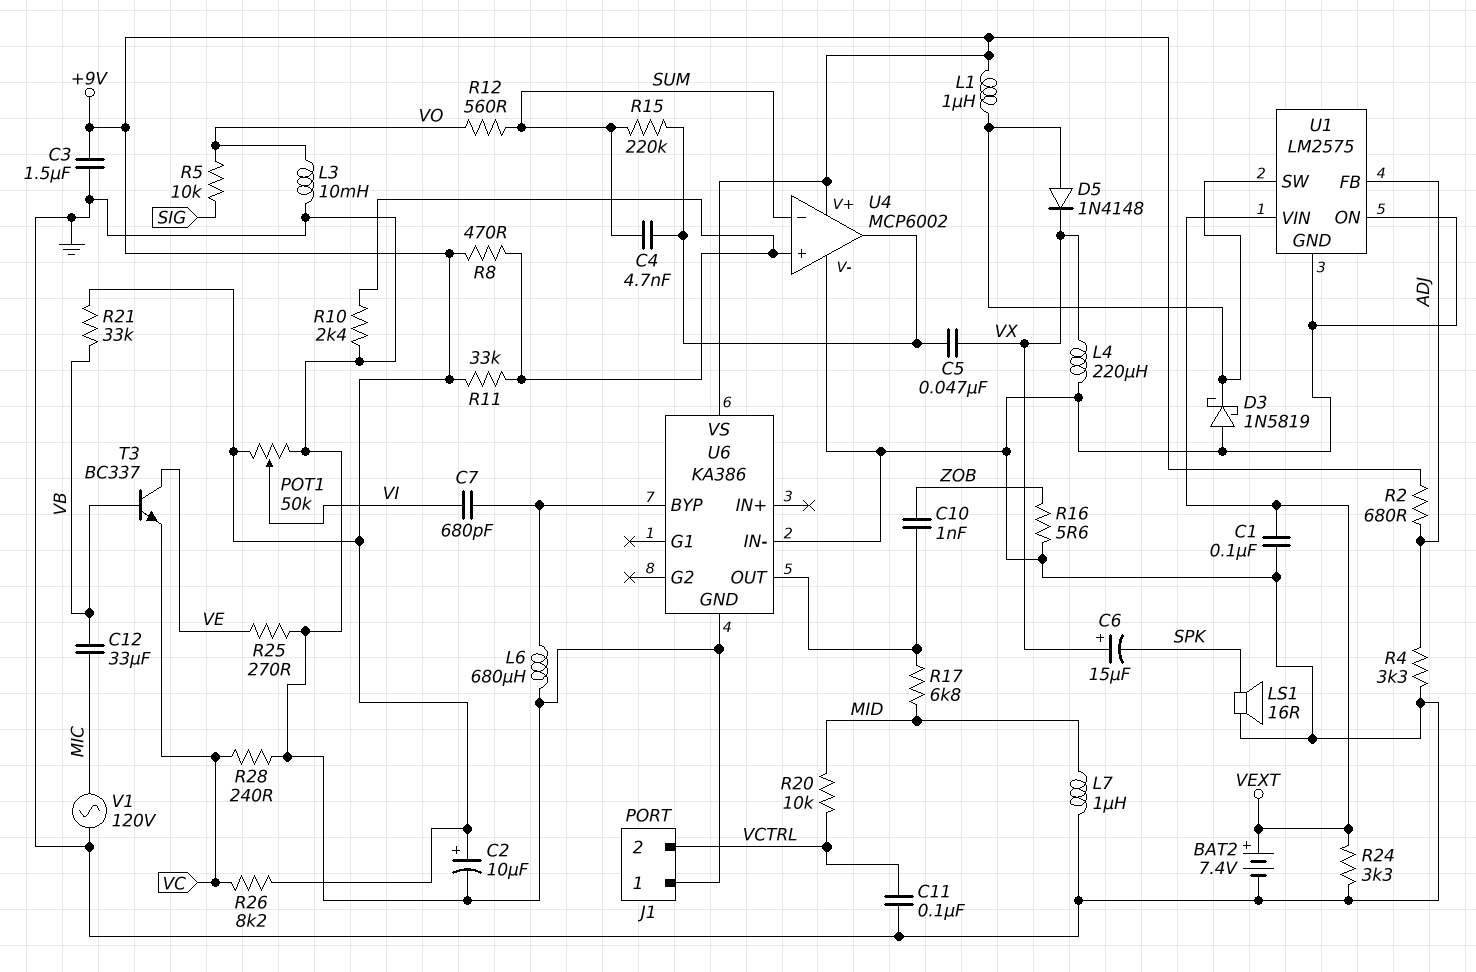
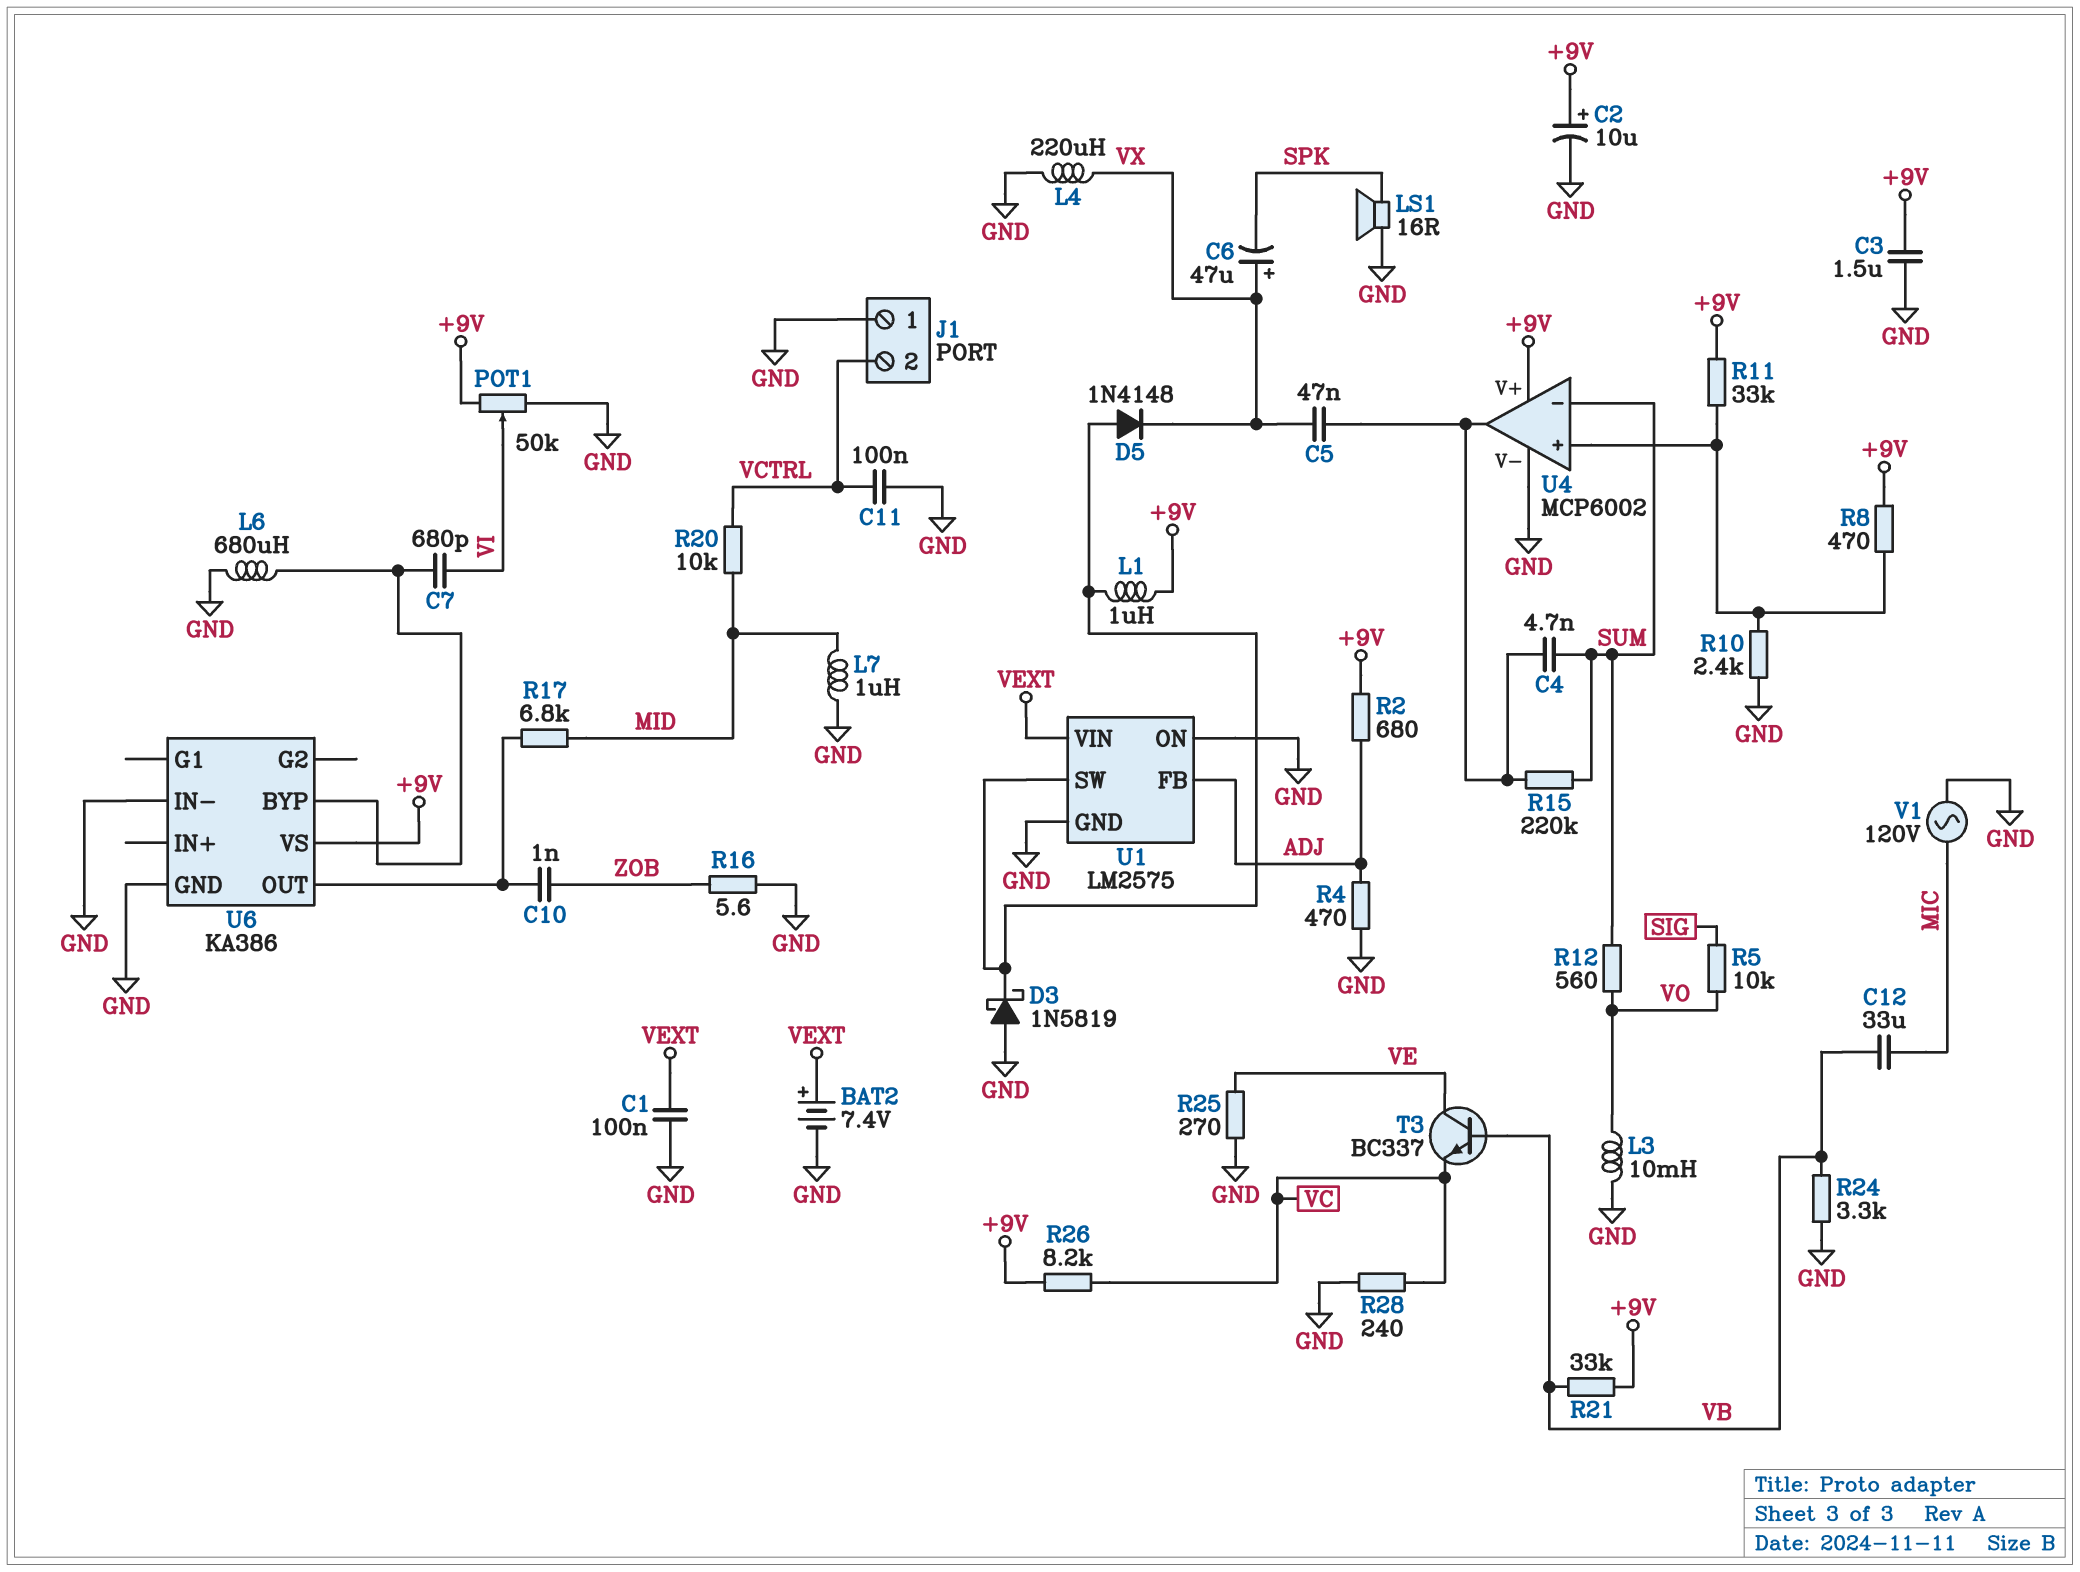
C6: 15uF (plus VX, minus SPK) -> 47uF (plus VX, minus SPK)
R4: 3.3k (ADJ, GND) -> 470 (ADJ, GND)
R24: 3.3k (GND, VEXT) -> 3.3k (GND, VB)

